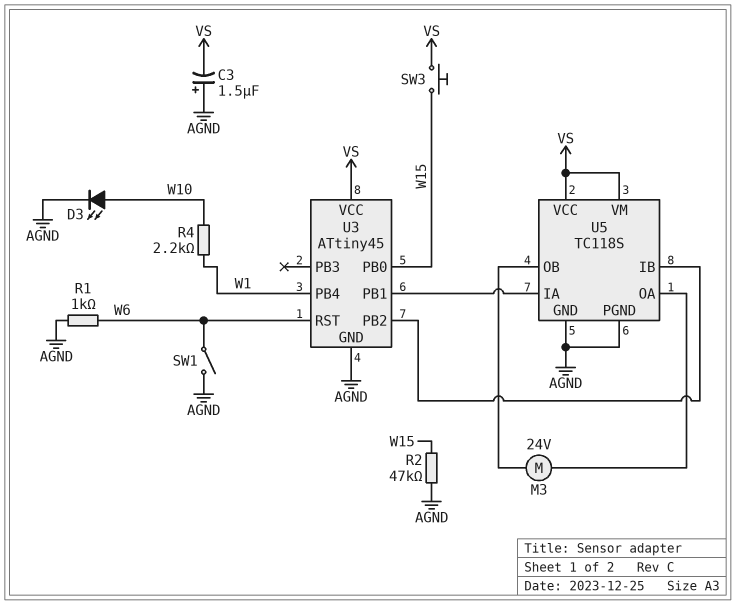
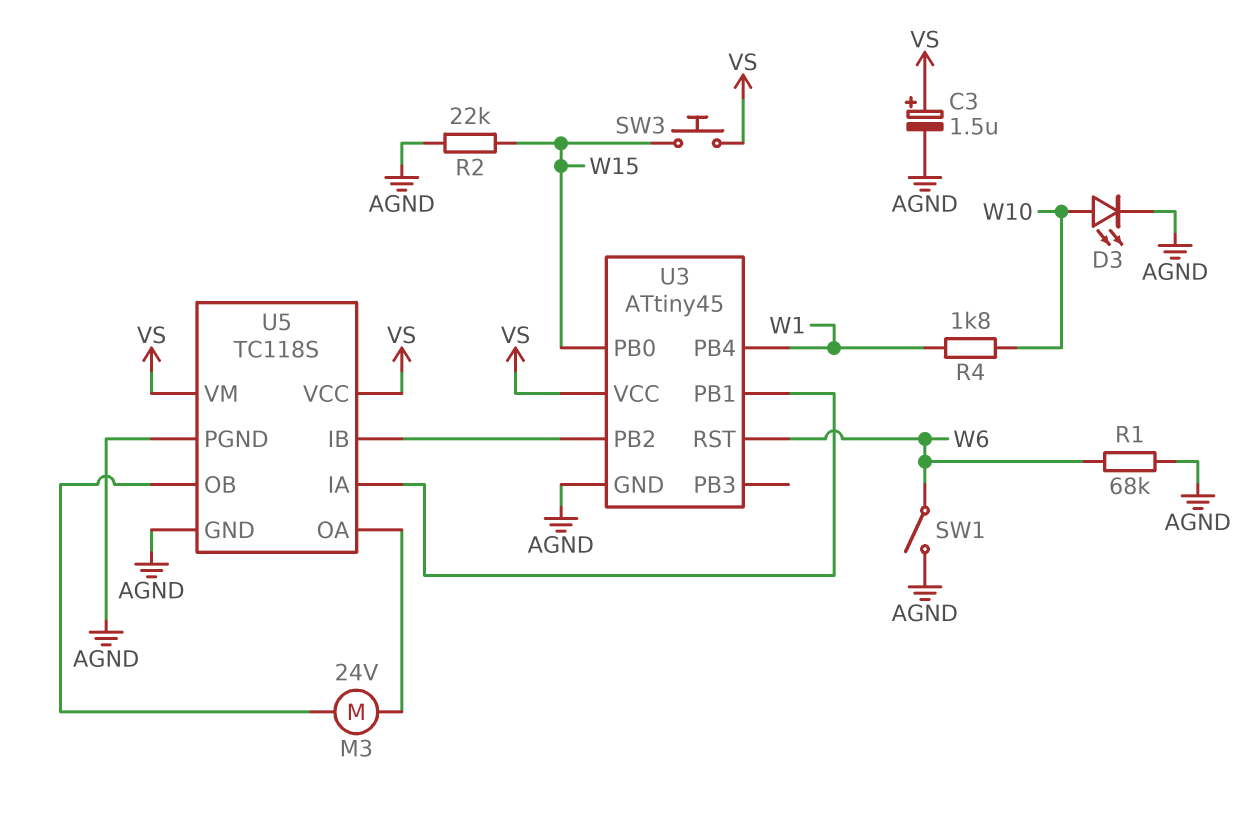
C3: 1.5uF (plus AGND, minus VS) -> 1.5uF (plus VS, minus AGND)
R1: 1k (AGND, W6) -> 68k (AGND, W6)
R2: 47k (AGND, W15) -> 22k (AGND, W15)
R4: 2.2k (W1, W10) -> 1.8k (W1, W10)

